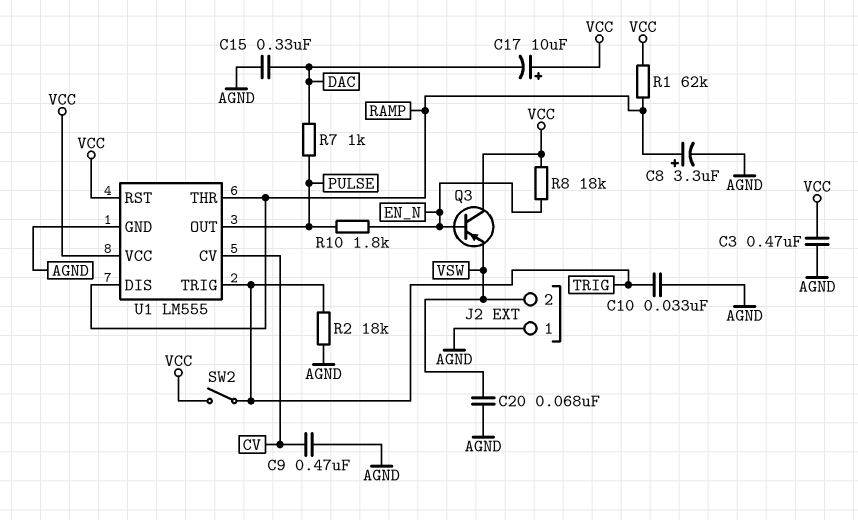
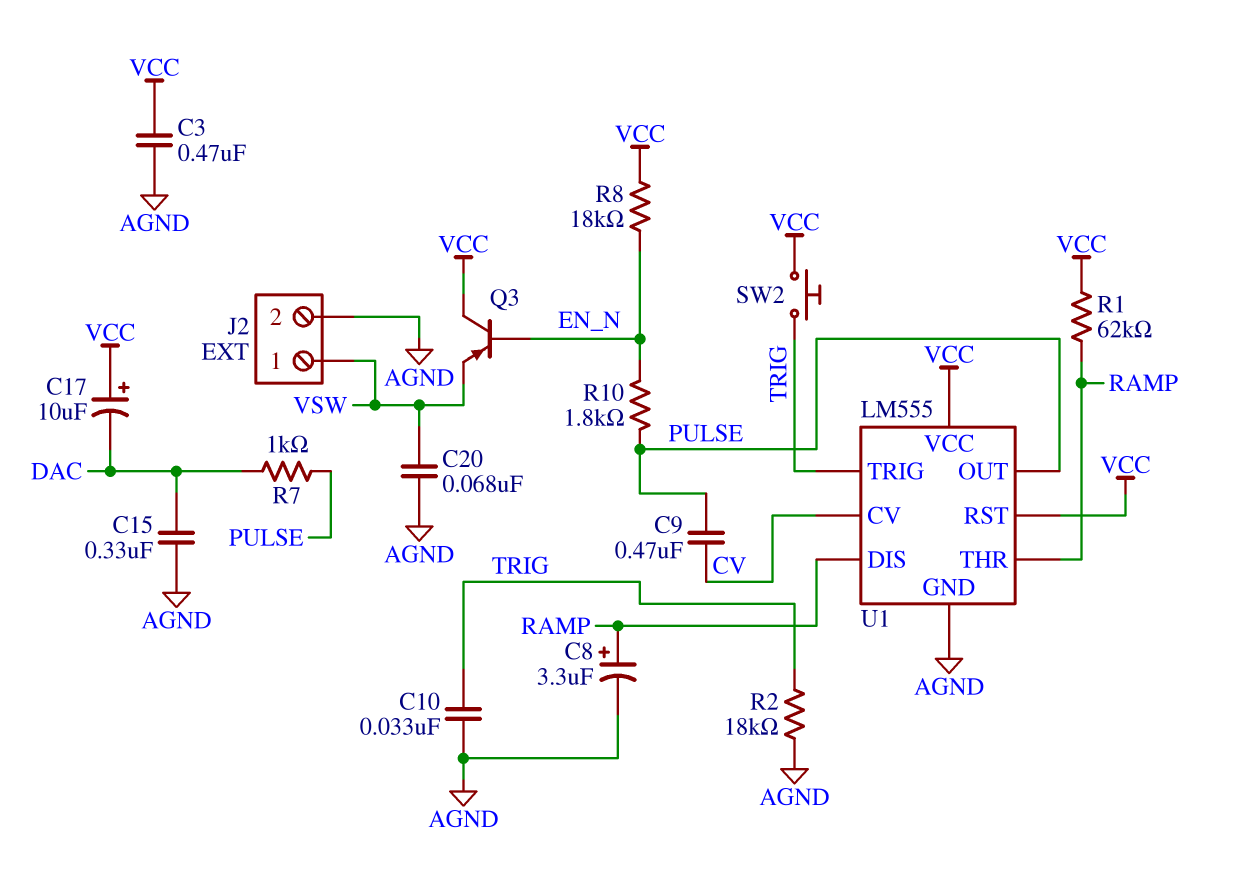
C9: 470nF (AGND, CV) -> 470nF (CV, PULSE)
J2 pin 1: AGND -> VSW
J2 pin 2: VSW -> AGND
SW2: switch (TRIG, VCC) -> button (TRIG, VCC)

